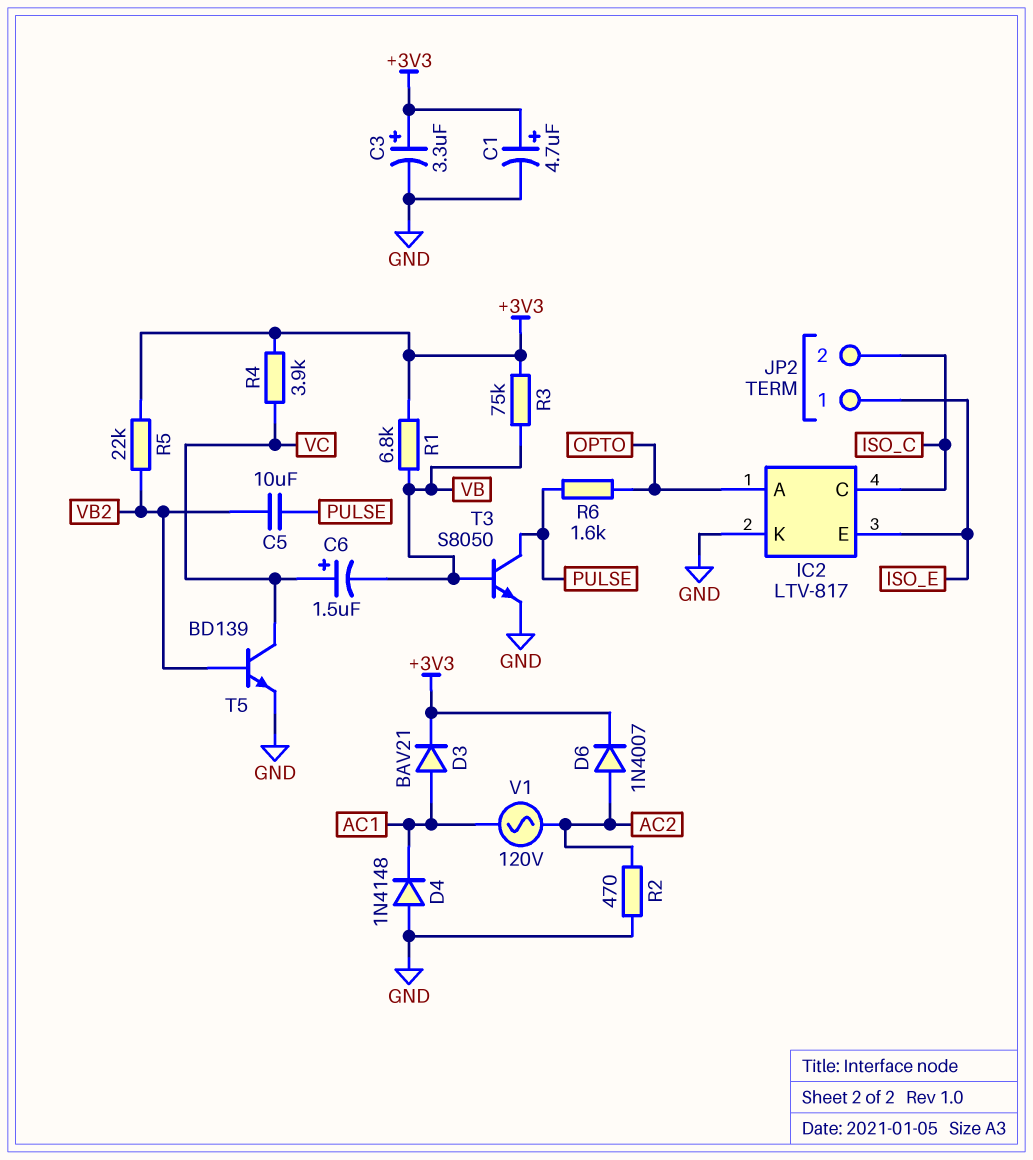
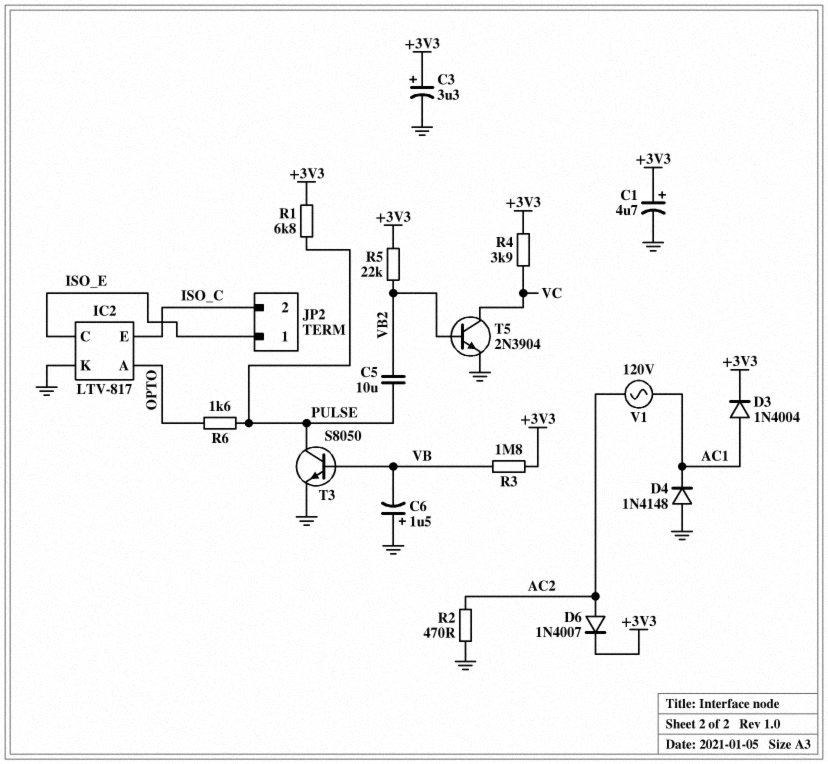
C6: 1.5uF (plus VC, minus VB) -> 1.5uF (plus GND, minus VB)
D3: diode BAV21 (A AC1, K +3V3) -> diode 1N4004 (A AC1, K +3V3)
IC2 pin C: ISO_C -> ISO_E
IC2 pin E: ISO_E -> ISO_C
R1: 6.8k (+3V3, VB) -> 6.8k (+3V3, PULSE)
R3: 75k (+3V3, VB) -> 1.8M (+3V3, VB)
T5: NPN BD139 (B VB2, C VC, E GND) -> NPN 2N3904 (B VB2, C VC, E GND)

